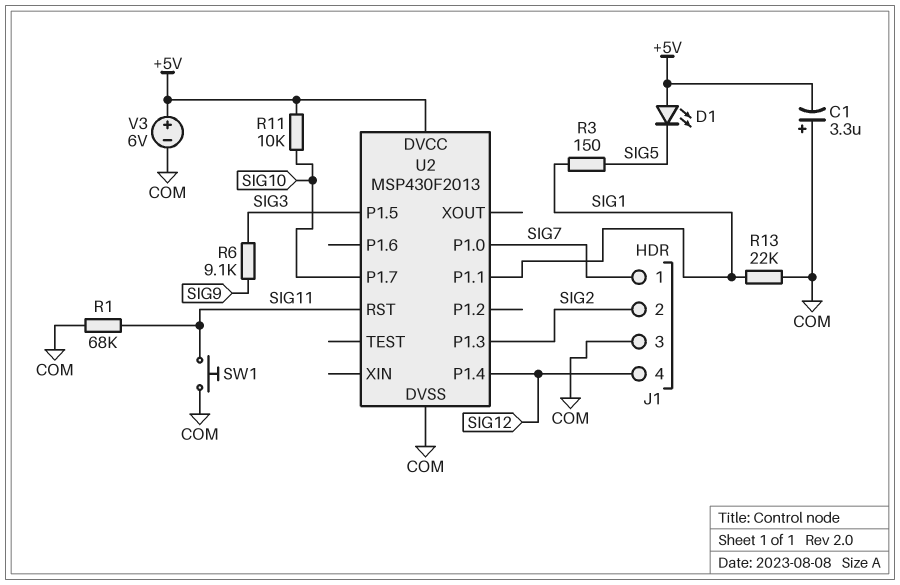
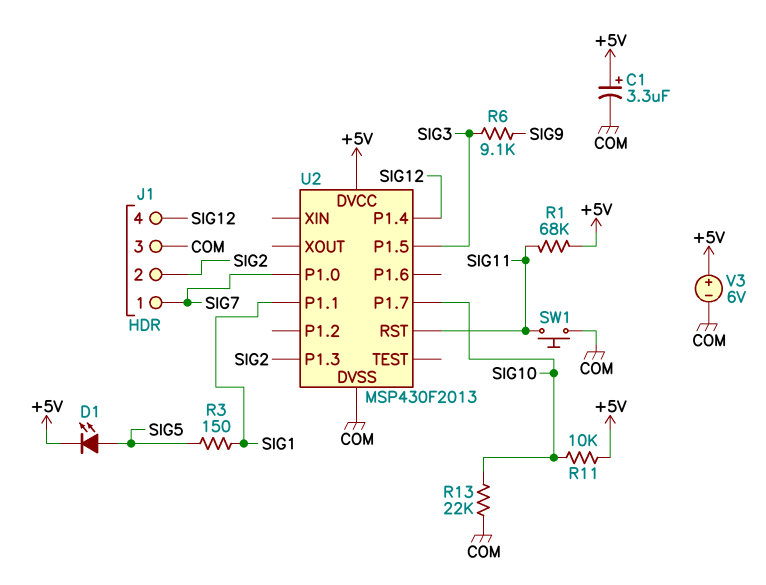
C1: 3.3uF (plus COM, minus +5V) -> 3.3uF (plus +5V, minus COM)
D1: LED (A +5V, K SIG5) -> LED (A SIG5, K +5V)
R1: 68k (COM, SIG11) -> 68k (+5V, SIG11)
R13: 22k (COM, SIG1) -> 22k (COM, SIG10)

